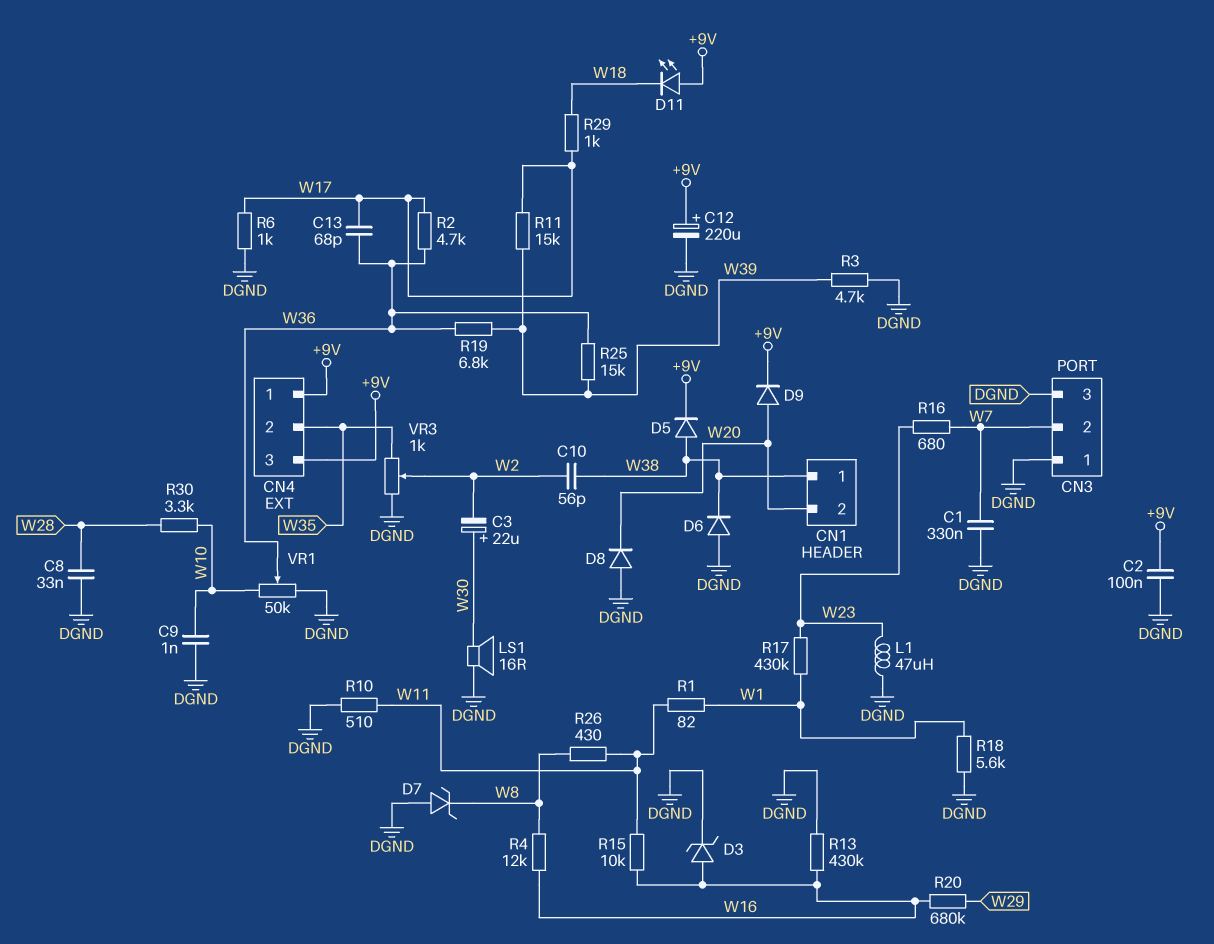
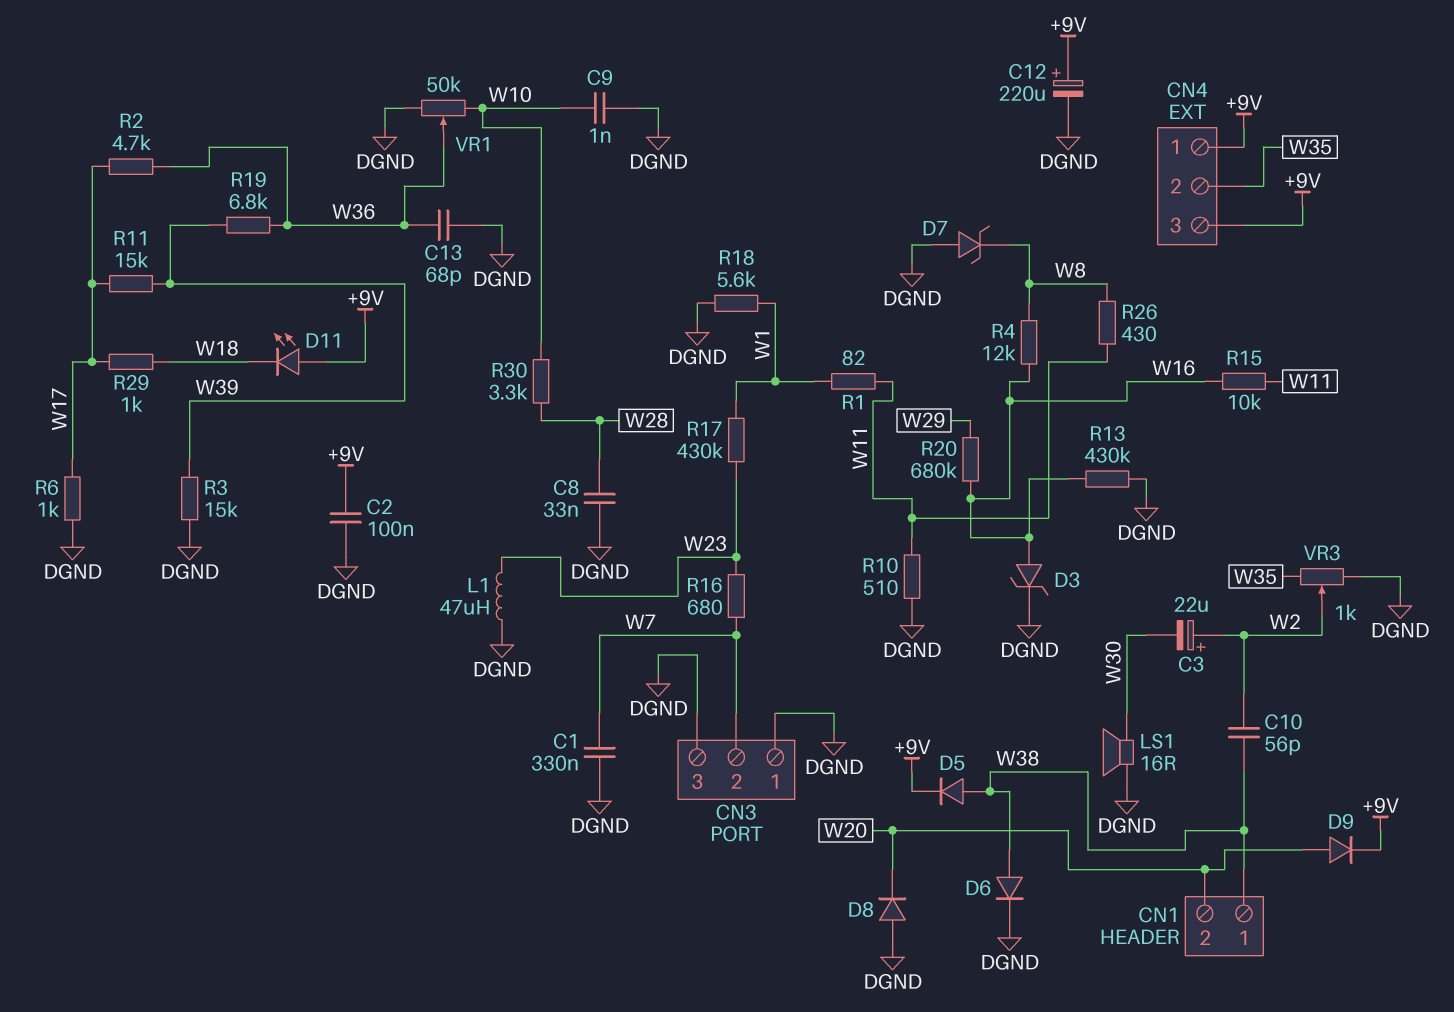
C3: 22uF (plus W30, minus W2) -> 22uF (plus W2, minus W30)
C13: 68pF (W17, W36) -> 68pF (DGND, W36)
D6: diode (A DGND, K W38) -> diode (A W38, K DGND)
R3: 4.7k (DGND, W39) -> 15k (DGND, W39)
R25: 15k (W36, W39) -> none

